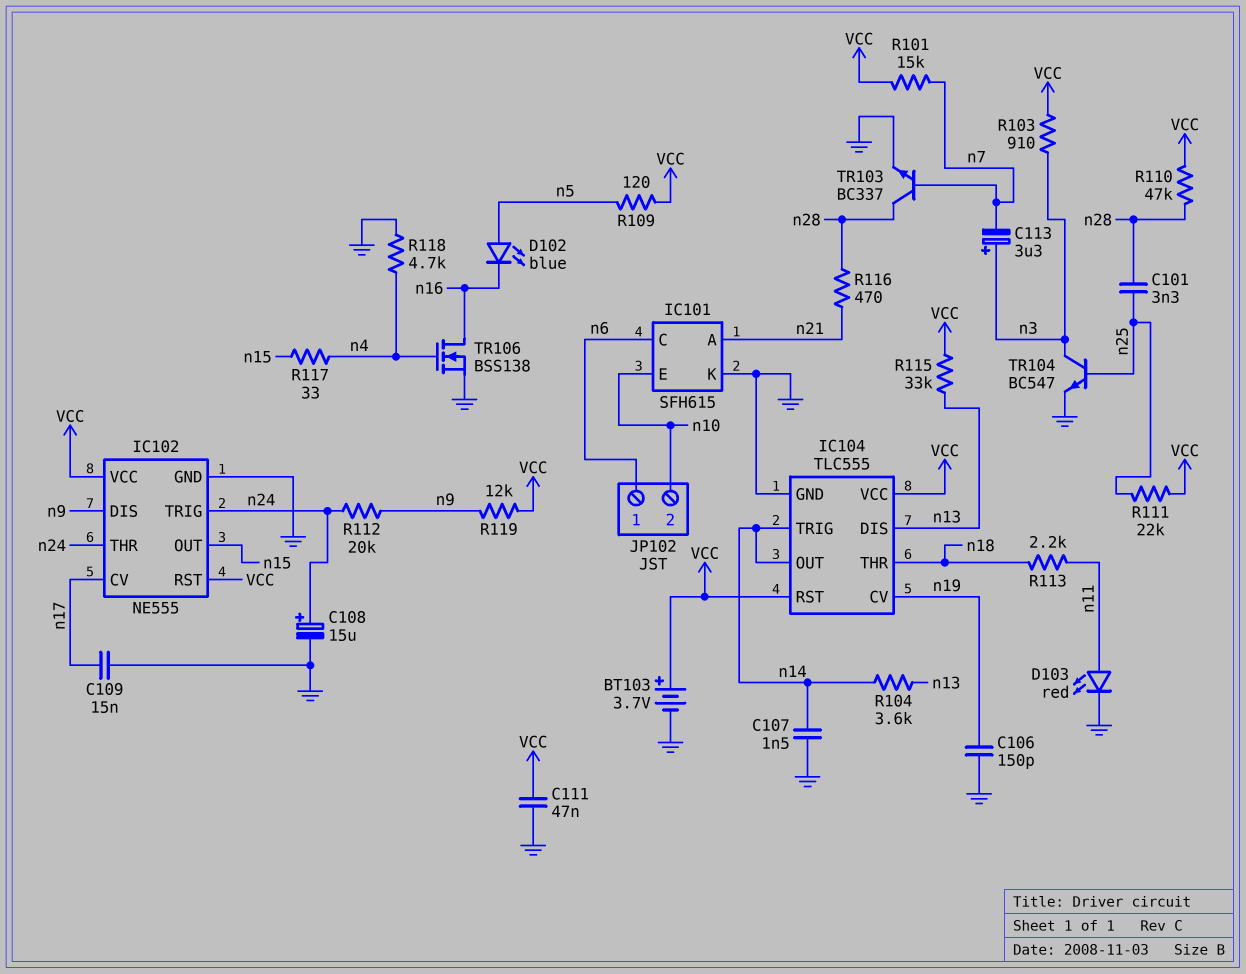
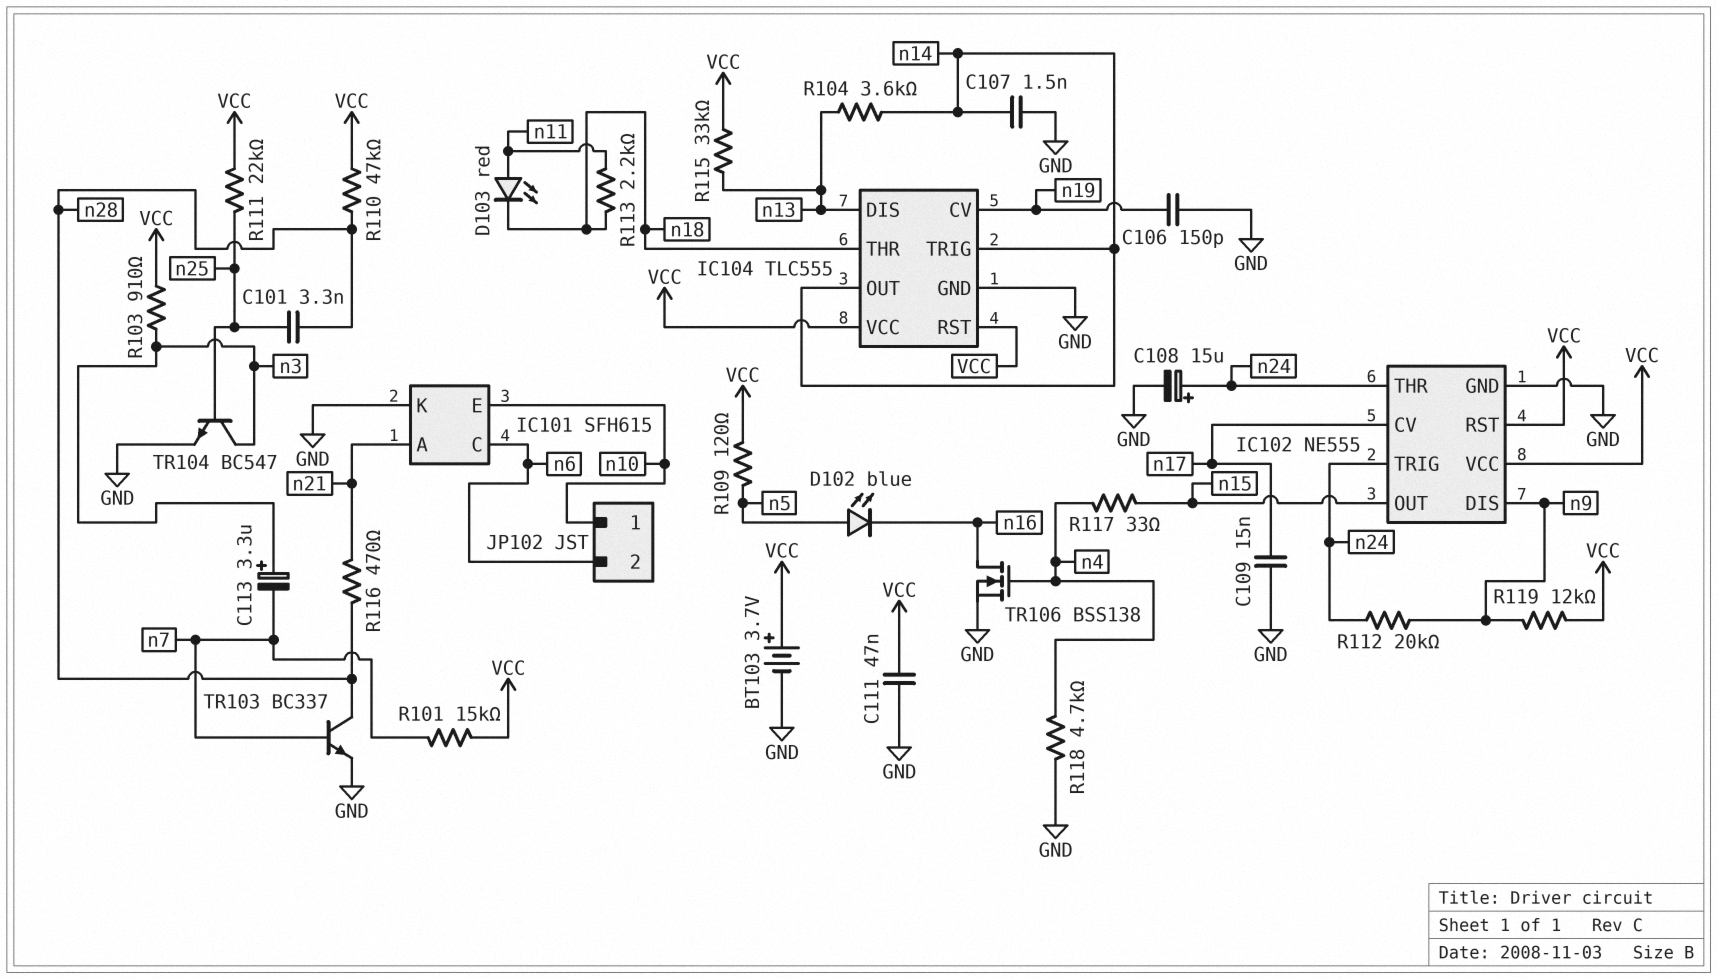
D103: LED red (A n11, K GND) -> LED red (A n11, K n18)
JP102 pin 1: n6 -> n10
JP102 pin 2: n10 -> n6

